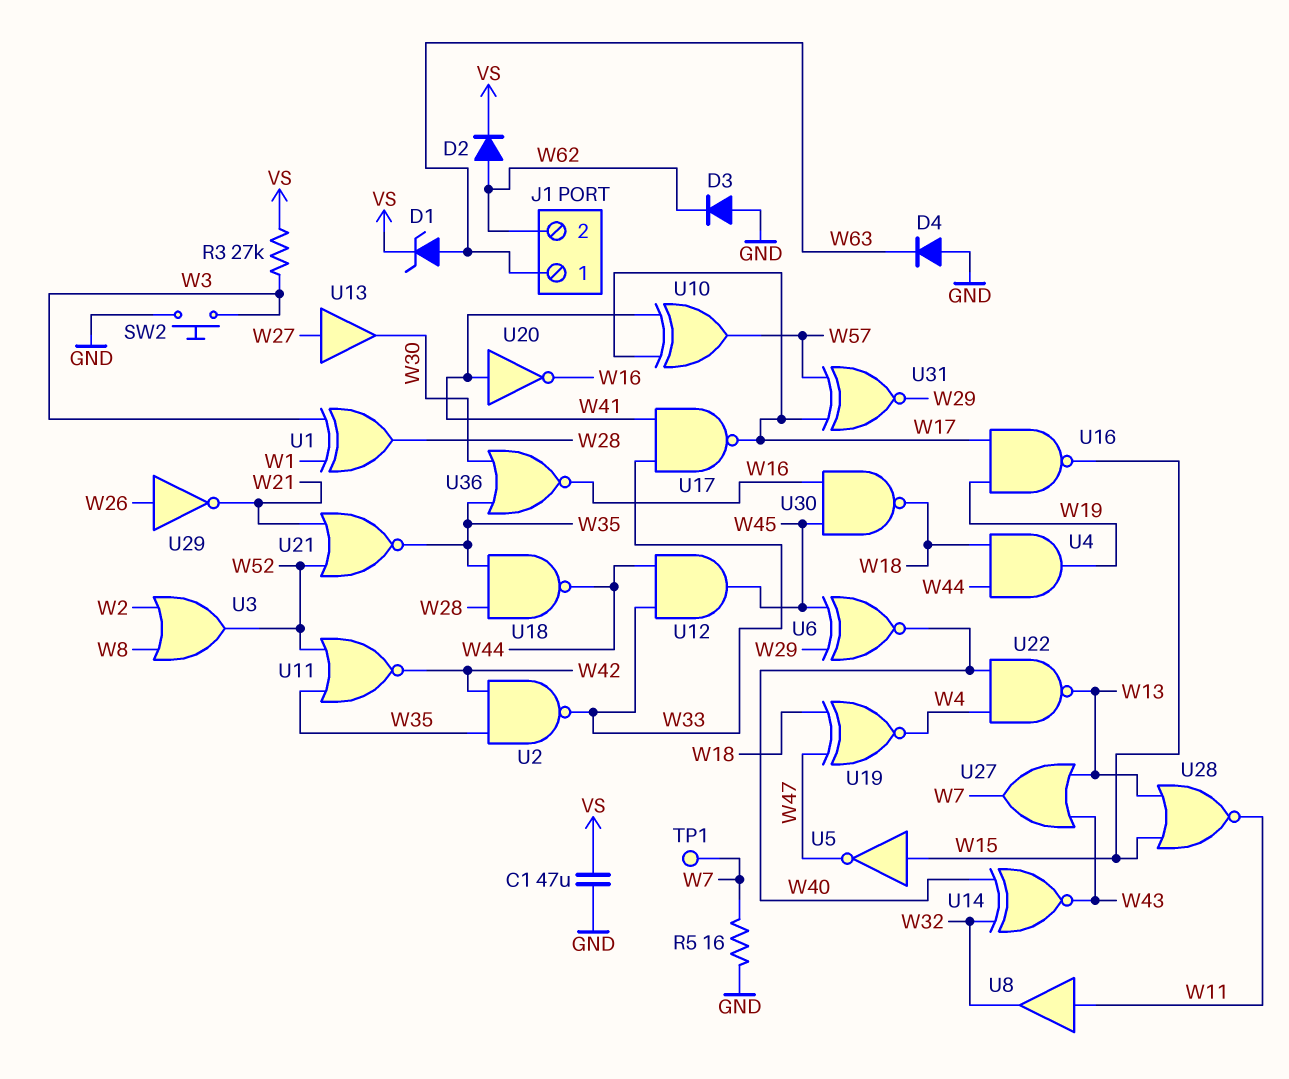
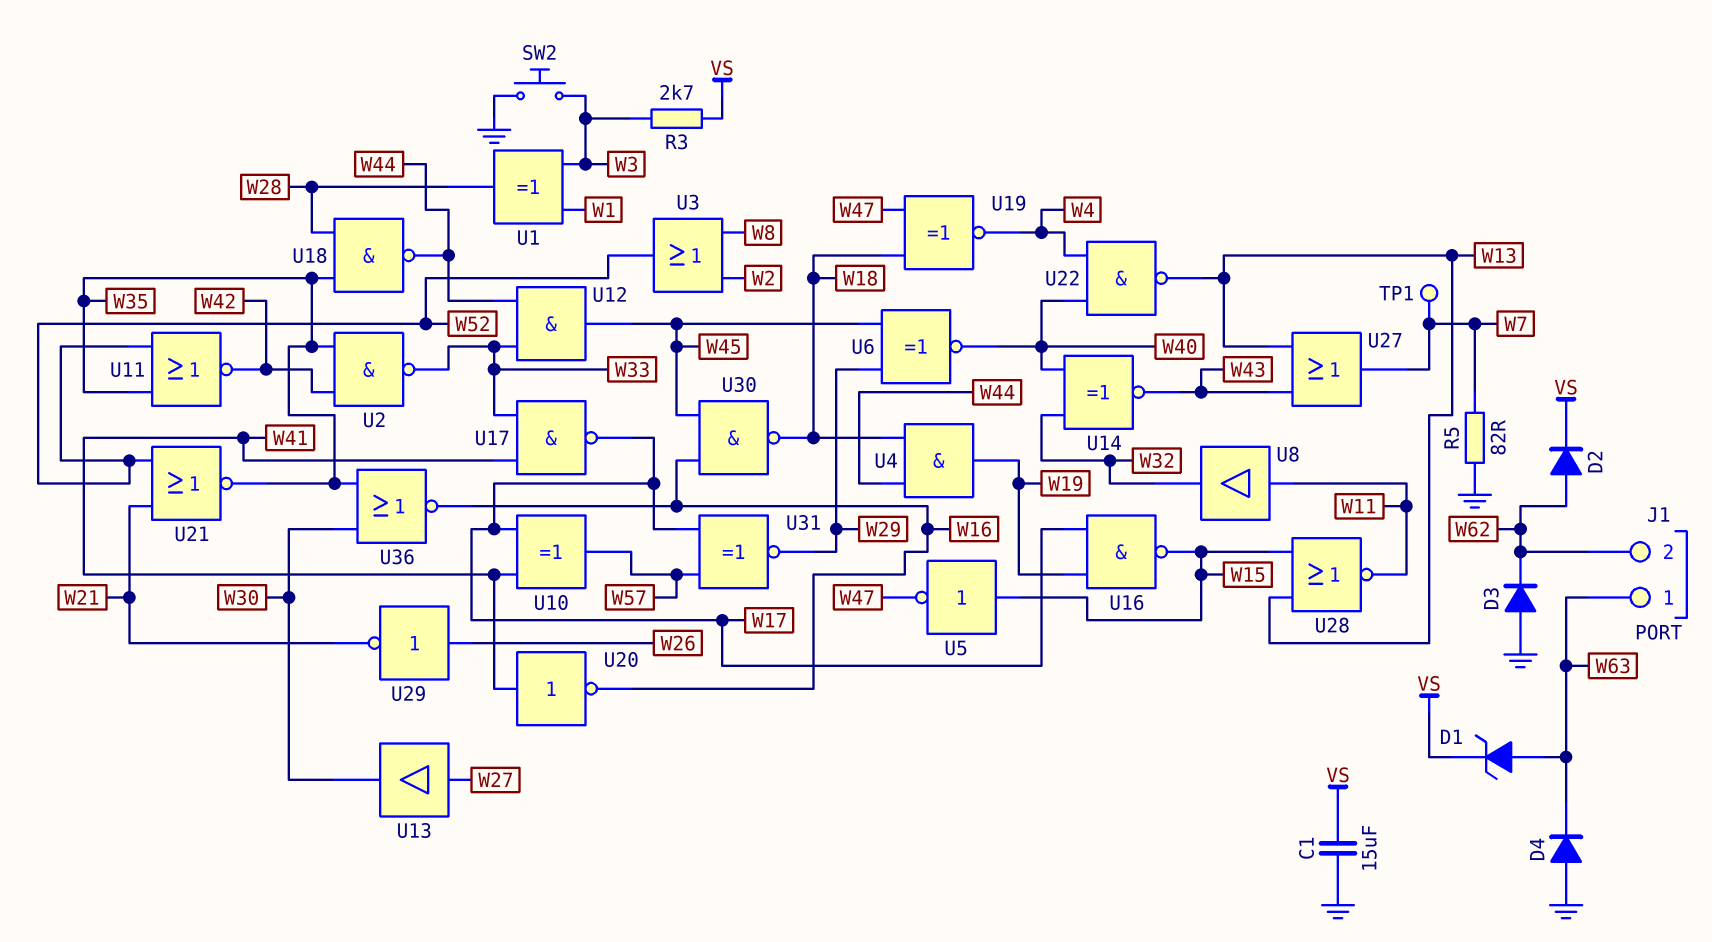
C1: 47uF (GND, VS) -> 15uF (GND, VS)
R3: 27k (VS, W3) -> 2.7k (VS, W3)
R5: 16 (GND, W7) -> 82 (GND, W7)

